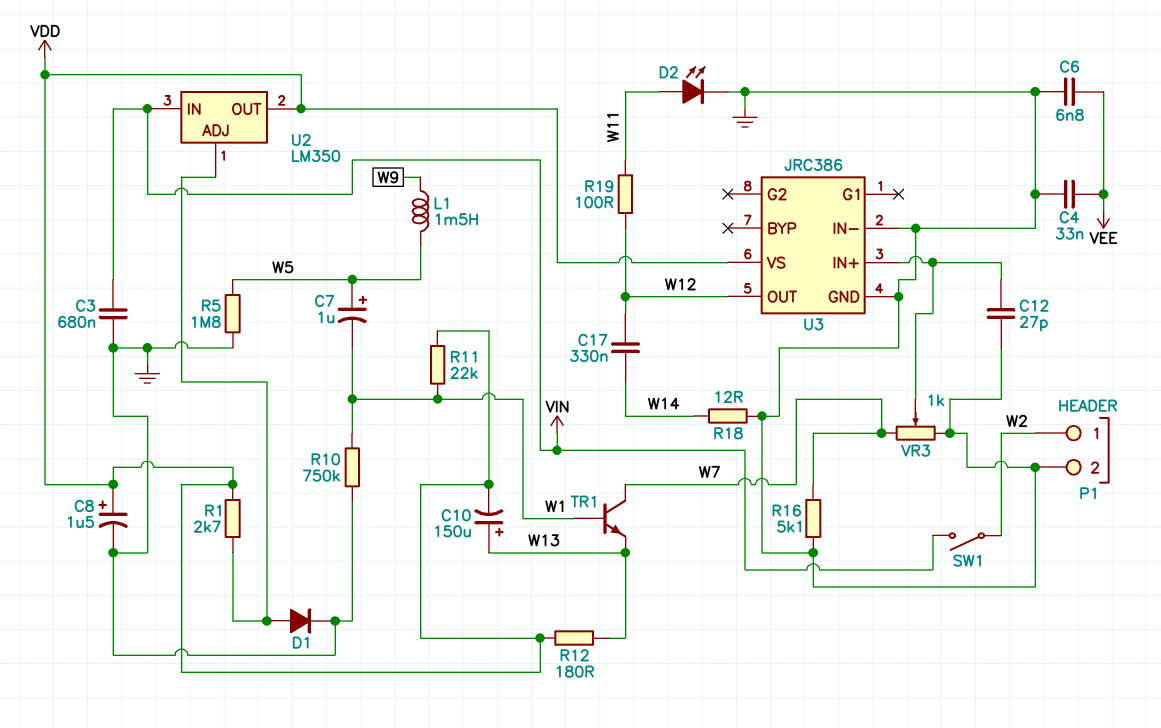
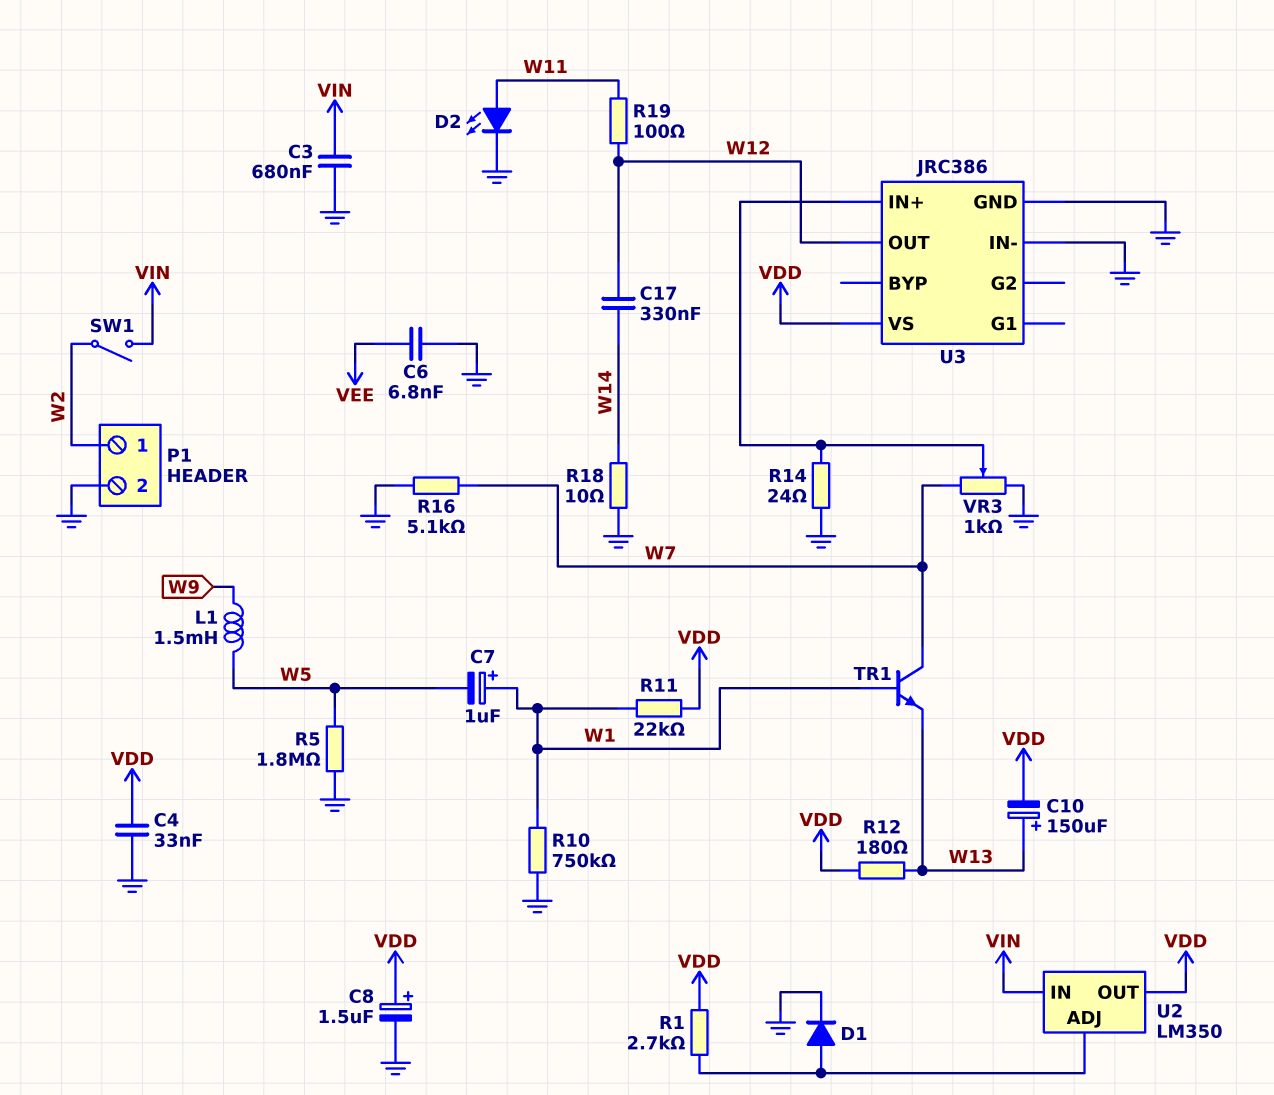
C4: 33nF (GND, VEE) -> 33nF (GND, VDD)
C7: 1uF (plus W5, minus W1) -> 1uF (plus W1, minus W5)
C12: 27pF (GND, U3/IN+) -> none
R14: none -> 24 (GND, U3/IN+)
R18: 12 (GND, W14) -> 10 (GND, W14)

